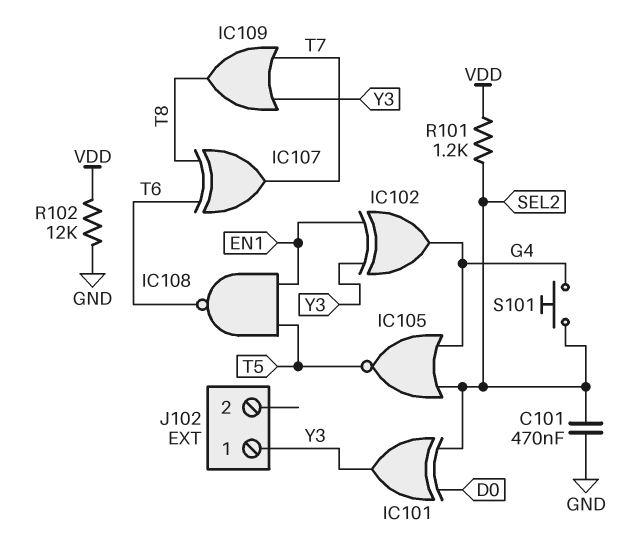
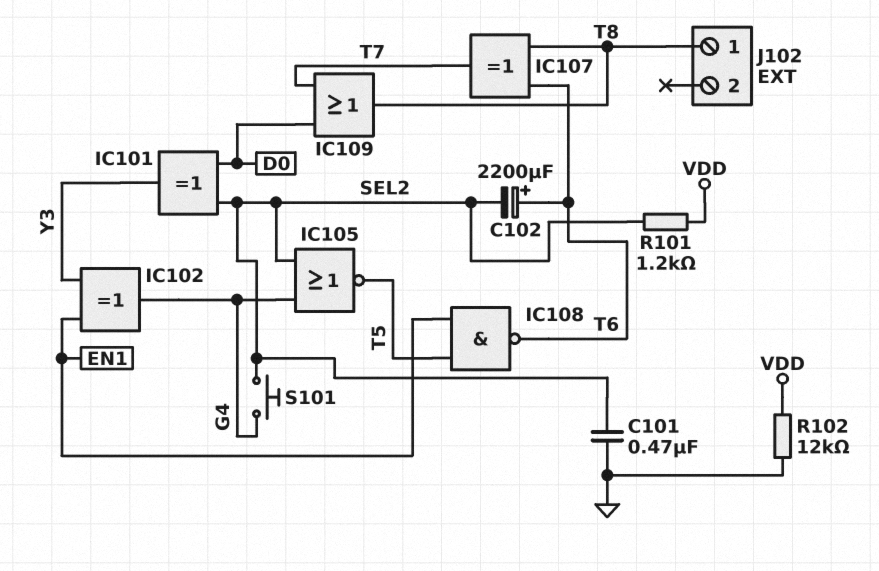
C102: none -> 2200uF (plus T6, minus SEL2)
IC109: OR (in T7, in Y3, out T8) -> OR (in D0, in T7, out T8)
J102 pin 1: Y3 -> T8

